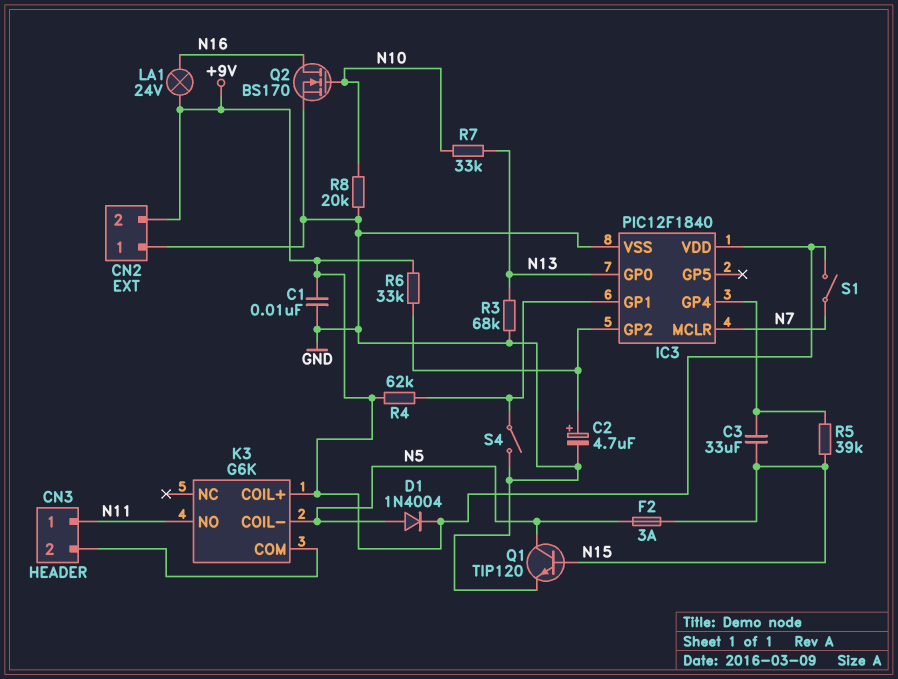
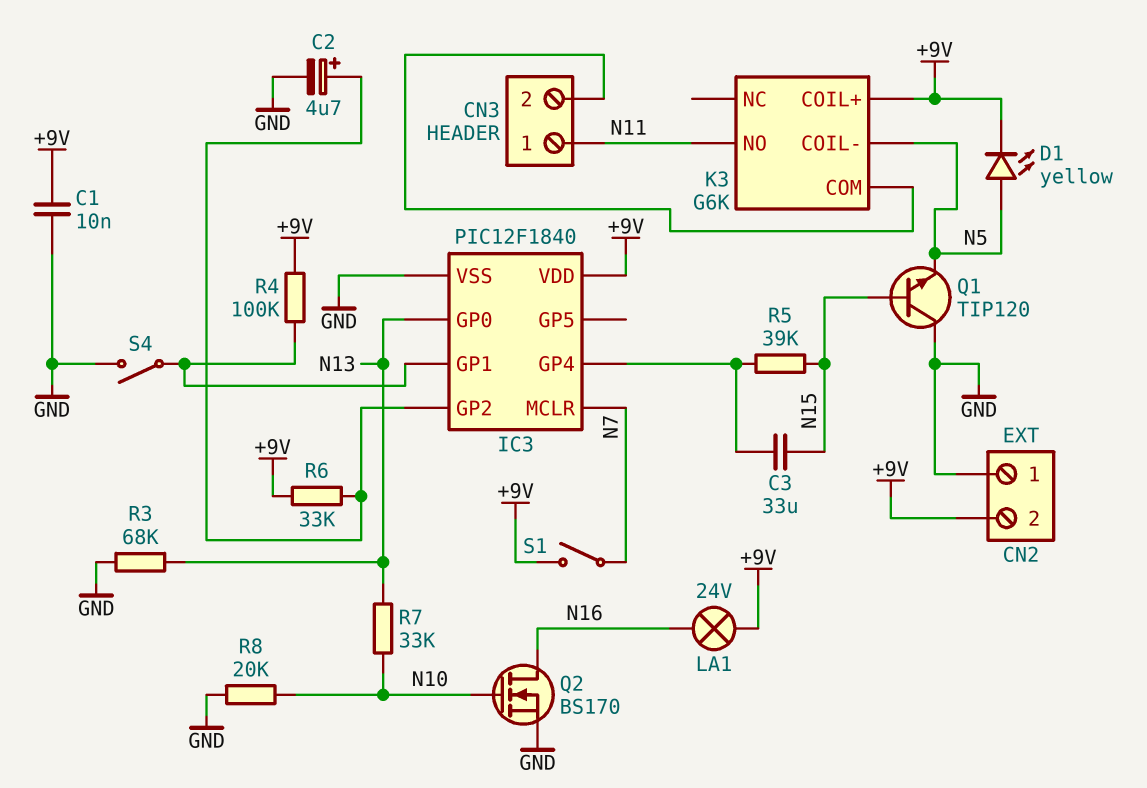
D1: diode 1N4004 (A N5, K +9V) -> LED yellow (A N5, K +9V)
F2: 3A (N5, N15) -> none
Q1: NPN TIP120 (B N15, C N5, E GND) -> NPN TIP120 (B N15, C GND, E N5)
R4: 62k (+9V, IC3/GP1) -> 100k (+9V, IC3/GP1)

